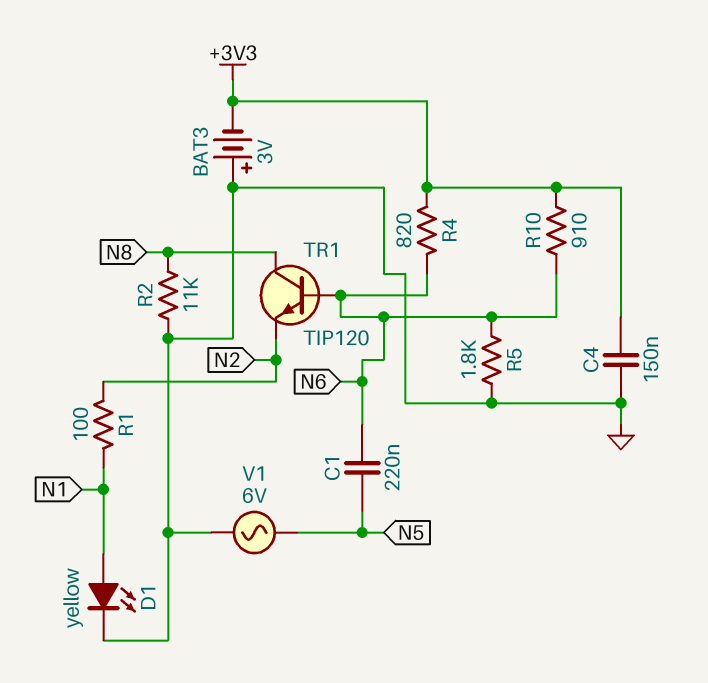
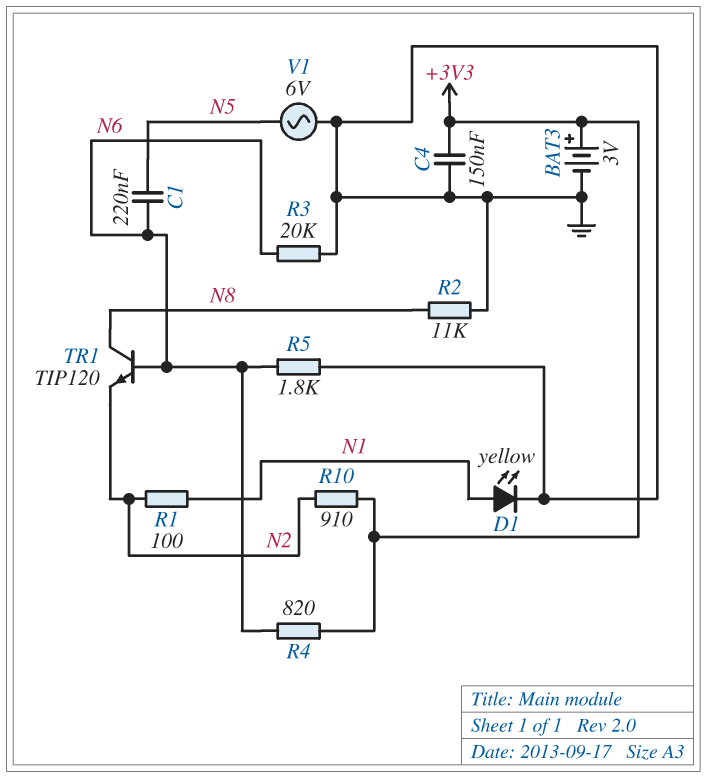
BAT3: 3V (plus GND, minus +3V3) -> 3V (plus +3V3, minus GND)
R3: none -> 20k (GND, N6)
R10: 910 (+3V3, N6) -> 910 (+3V3, N2)

